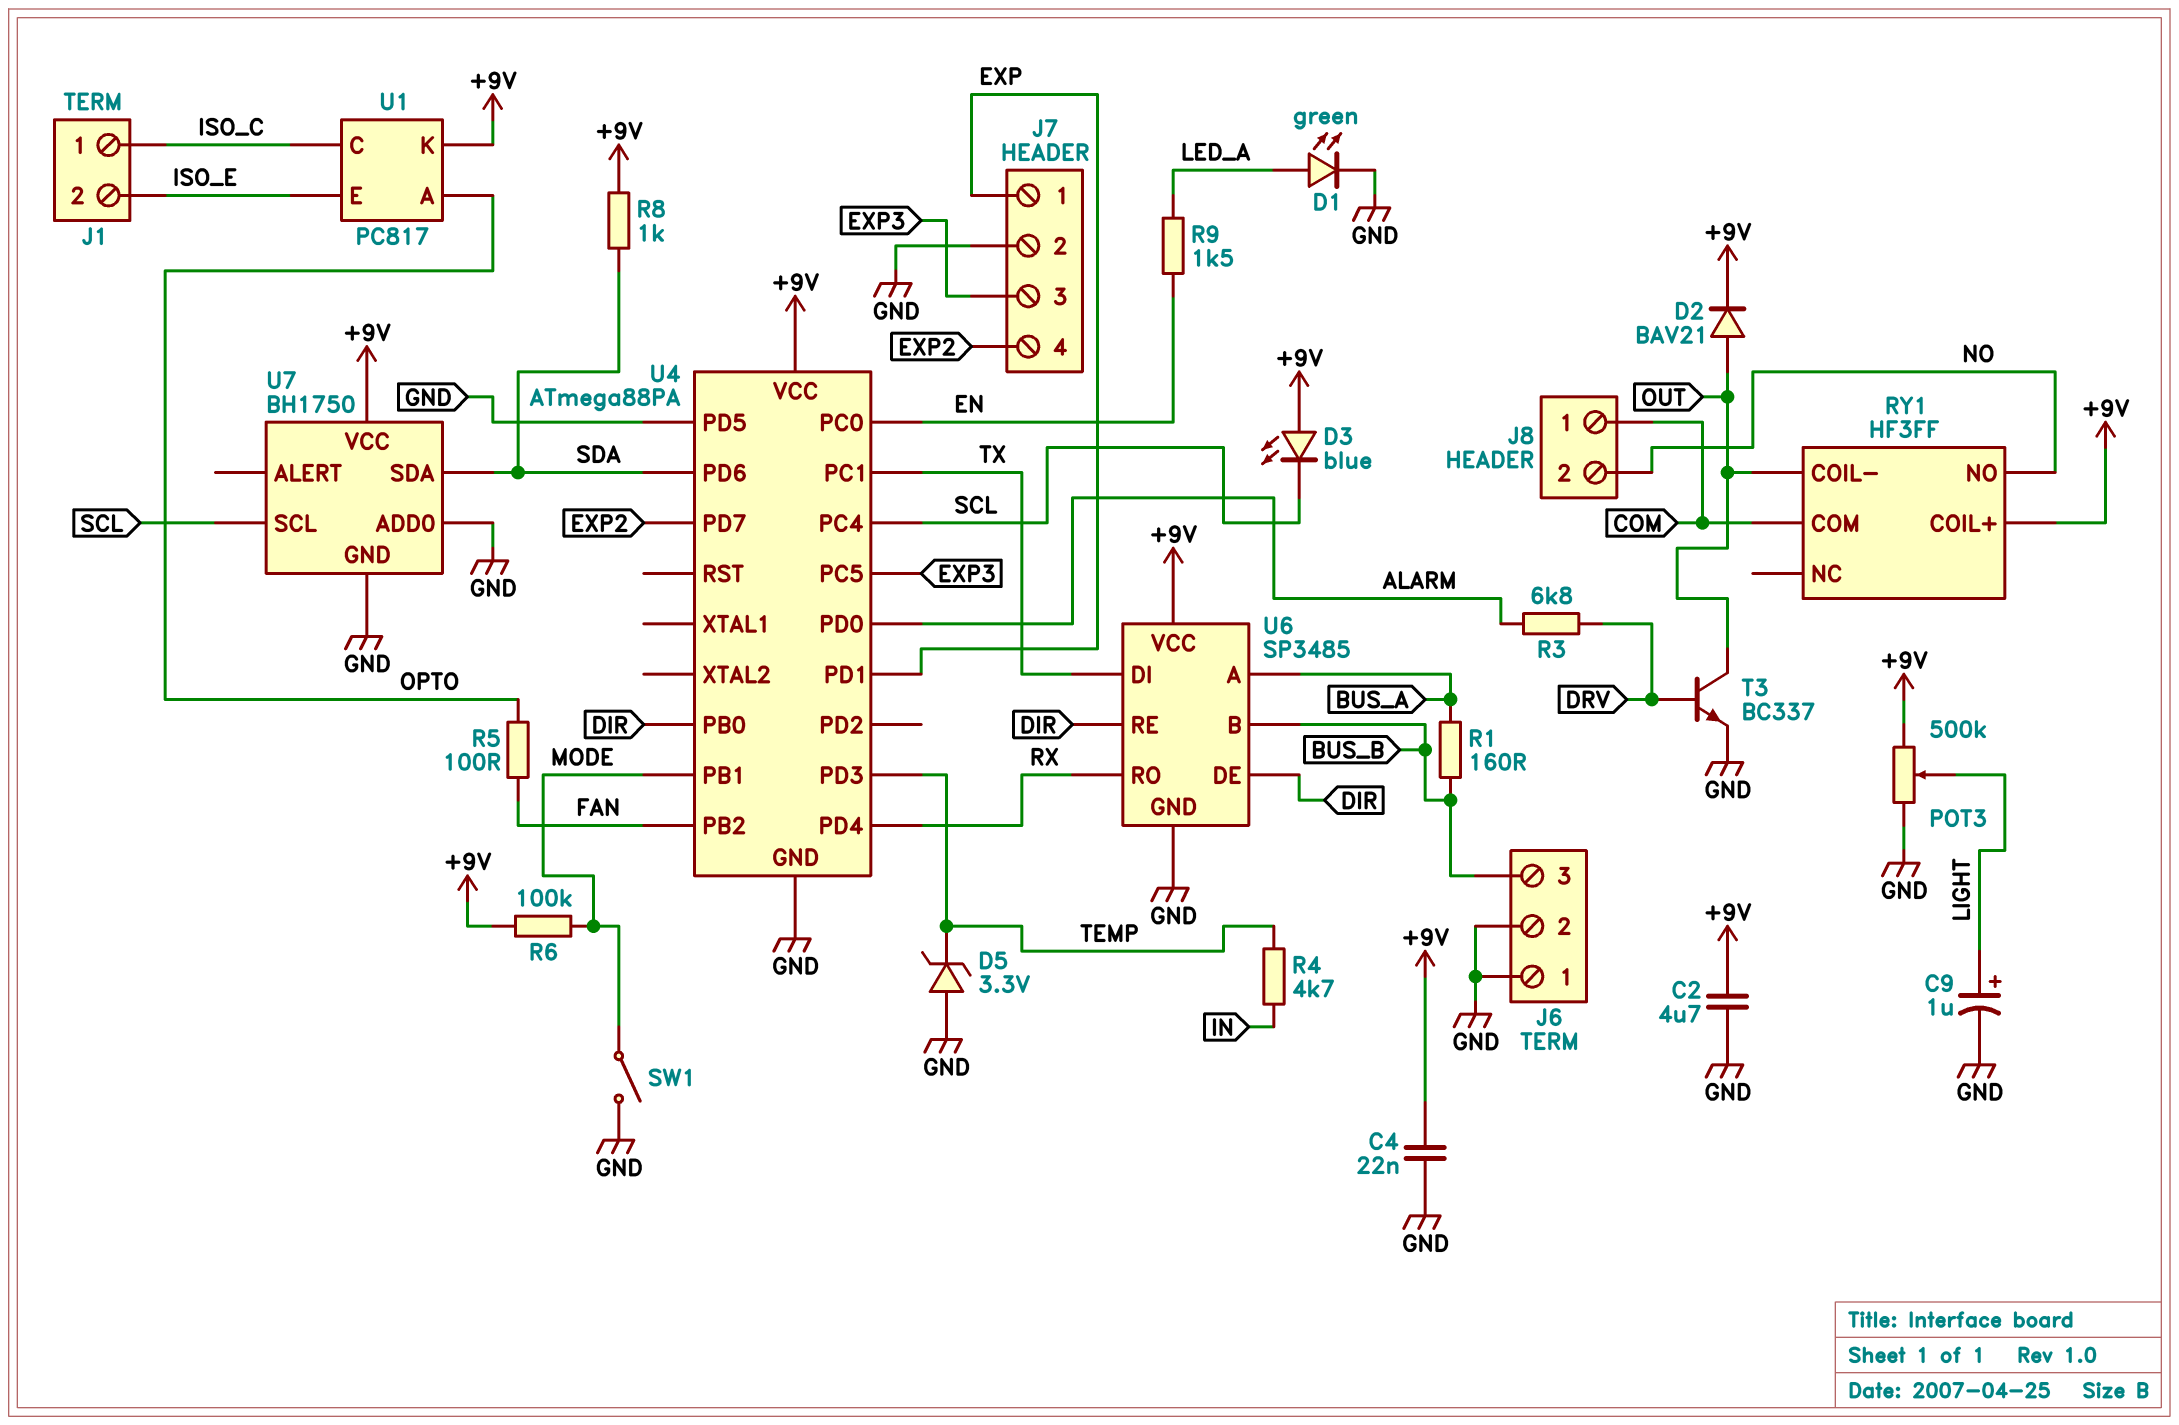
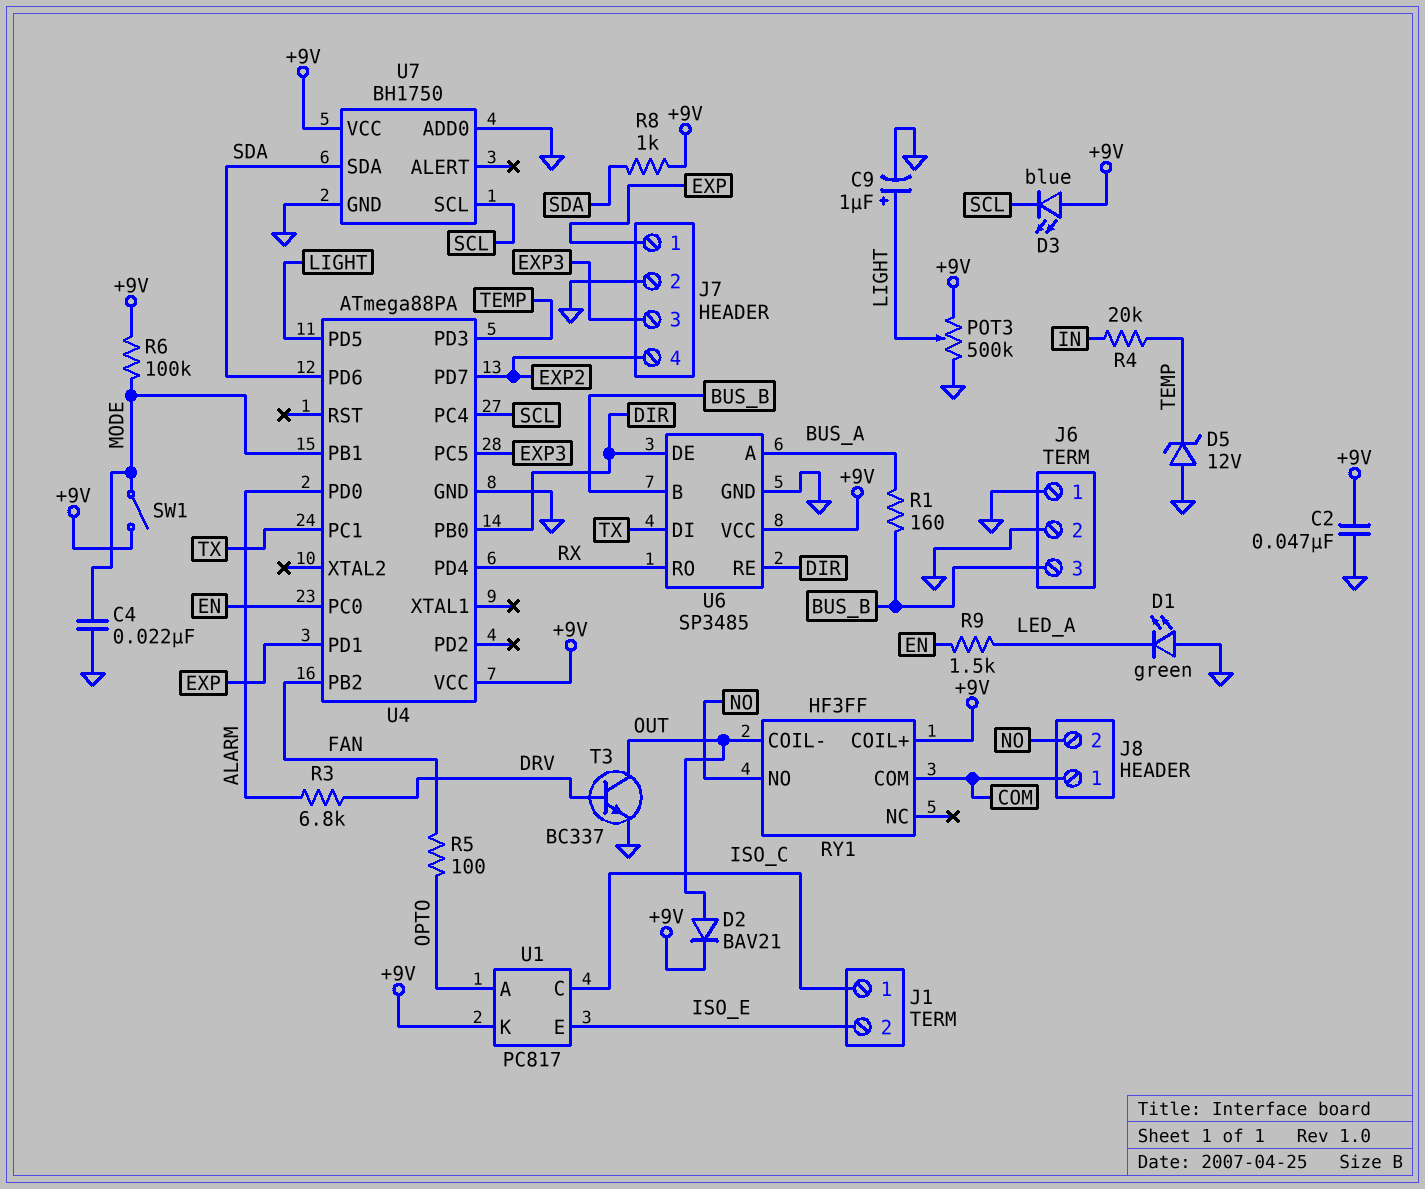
C2: 4.7uF (+9V, GND) -> 47nF (+9V, GND)
C4: 22nF (+9V, GND) -> 22nF (GND, MODE)
D1: LED green (A LED_A, K GND) -> LED green (A GND, K LED_A)
D5: zener 3.3V (A GND, K TEMP) -> zener 12V (A GND, K TEMP)
R4: 4.7k (IN, TEMP) -> 20k (IN, TEMP)
SW1: switch (GND, MODE) -> switch (+9V, MODE)
U4 pin PD5: GND -> LIGHT

